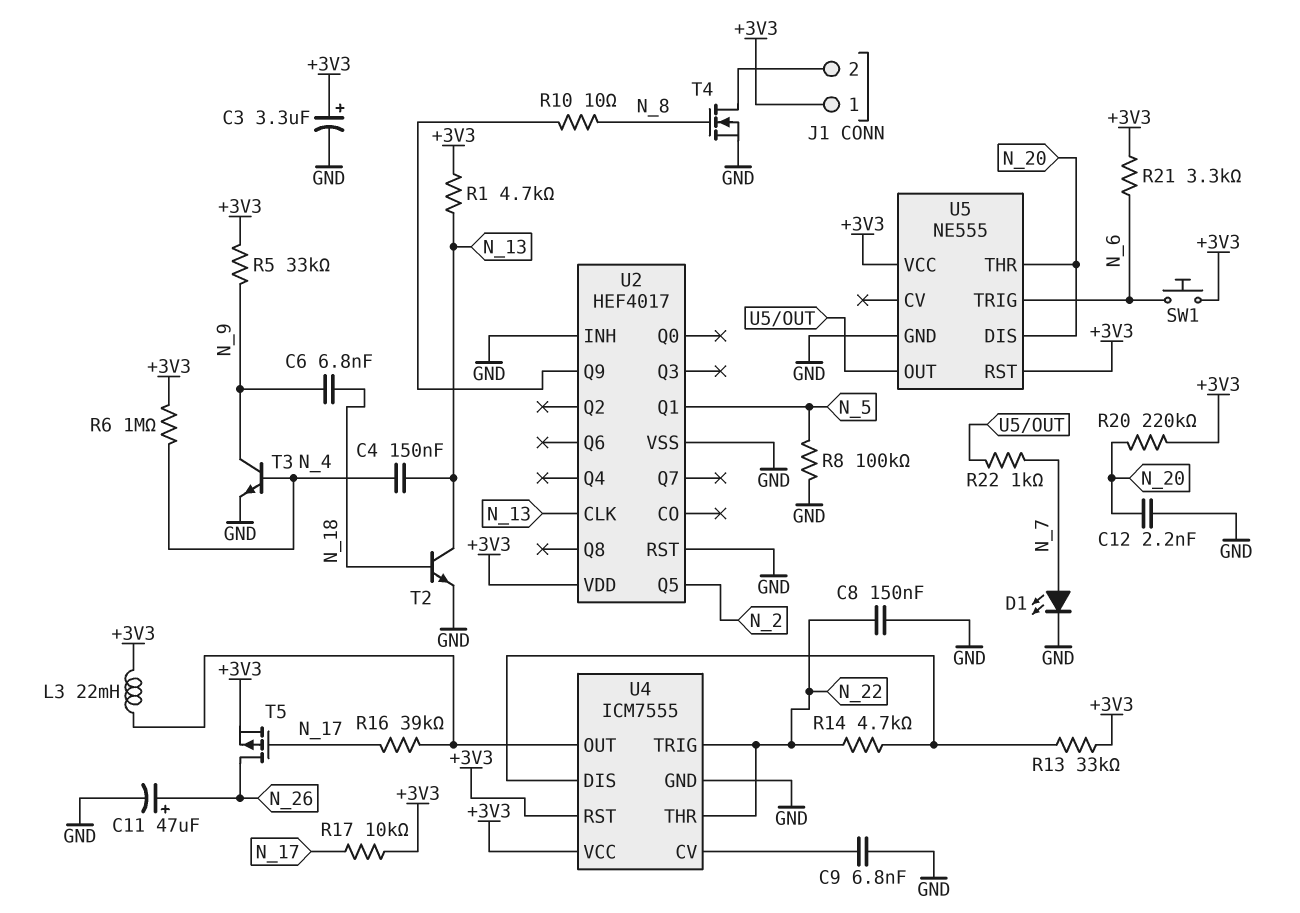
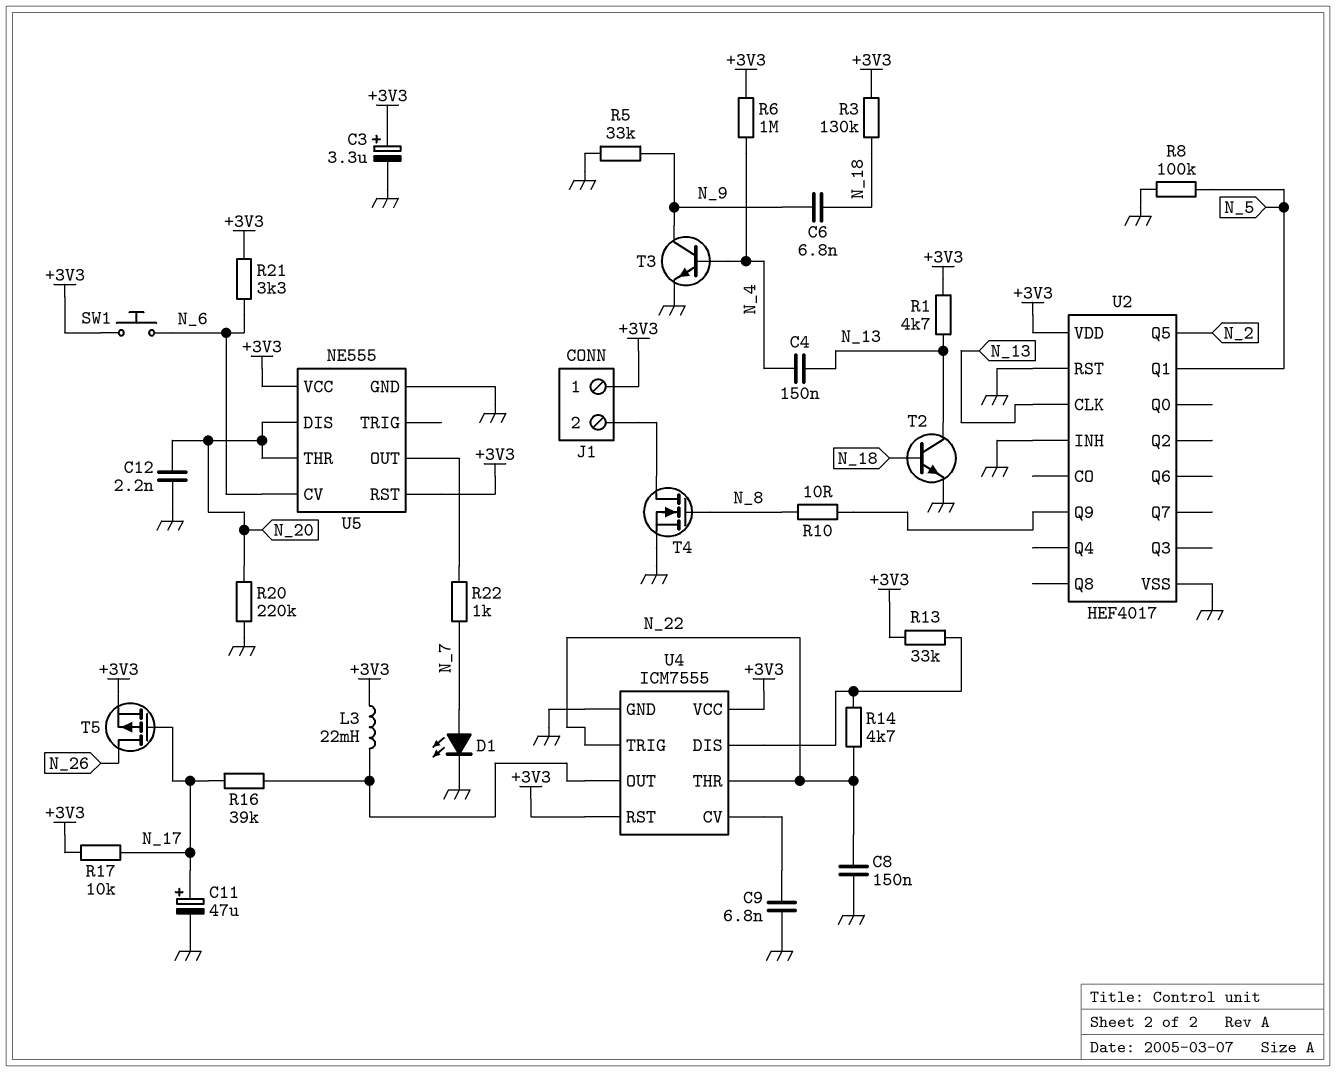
C11: 47uF (plus N_26, minus GND) -> 47uF (plus N_17, minus GND)
R3: none -> 130k (+3V3, N_18)
R5: 33k (+3V3, N_9) -> 33k (GND, N_9)
R20: 220k (+3V3, N_20) -> 220k (GND, N_20)
U5 pin CV: none -> N_6
U5 pin TRIG: N_6 -> none

